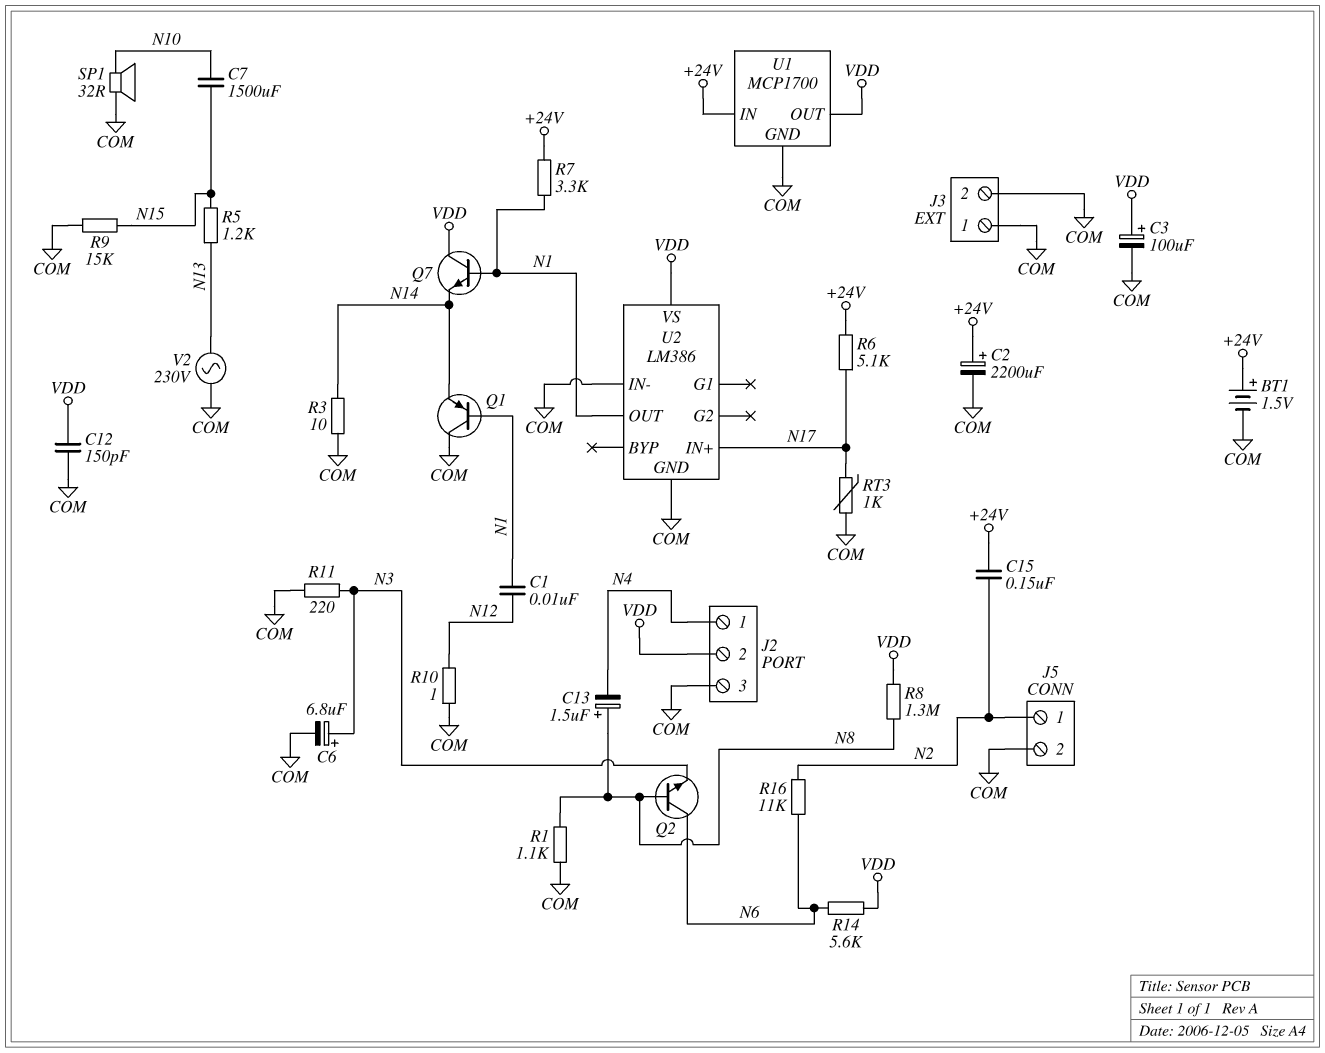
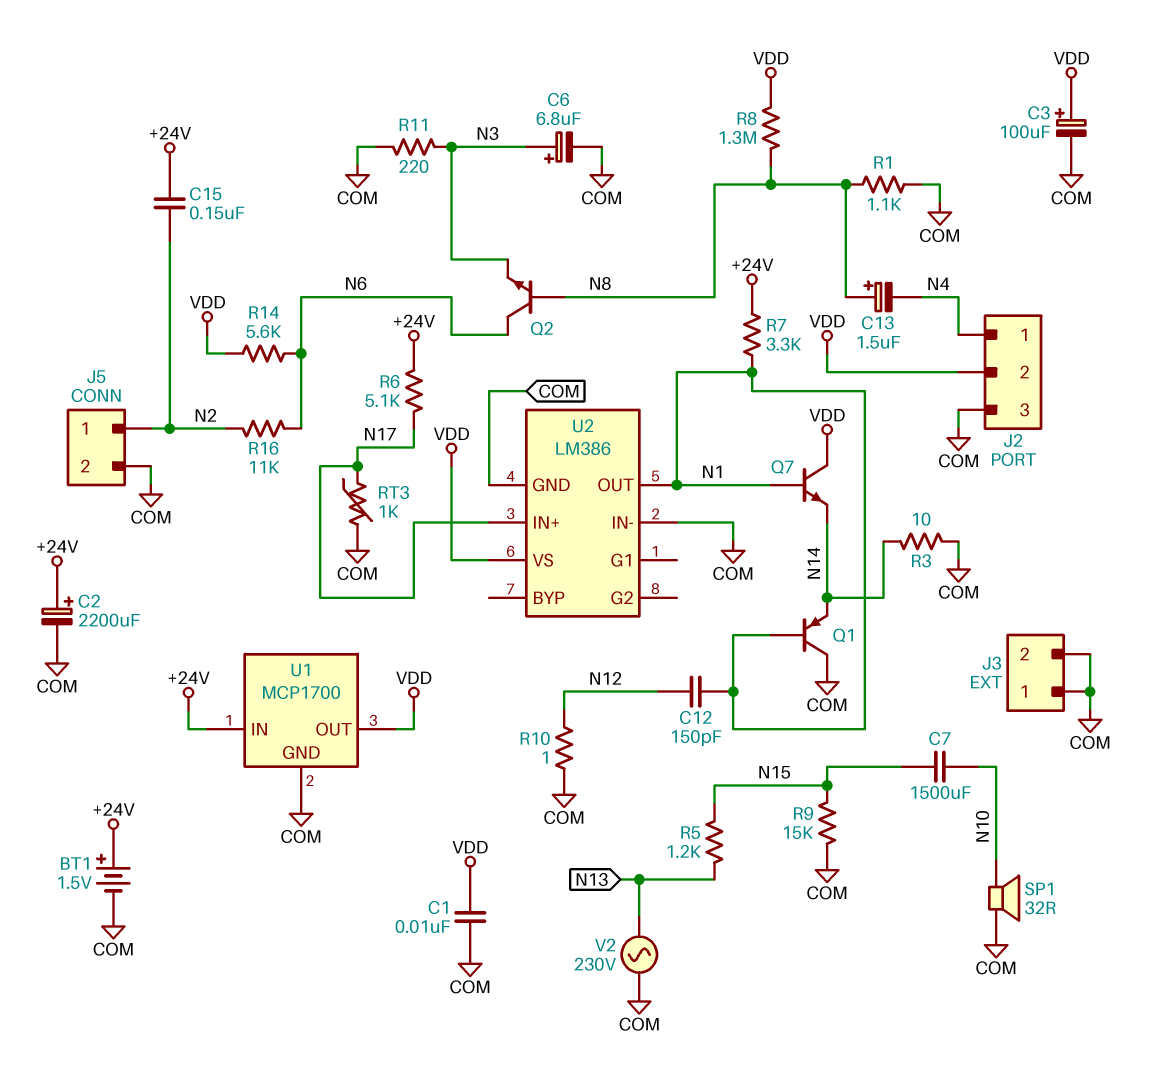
C1: 10nF (N1, N12) -> 10nF (COM, VDD)
C12: 150pF (COM, VDD) -> 150pF (N1, N12)

